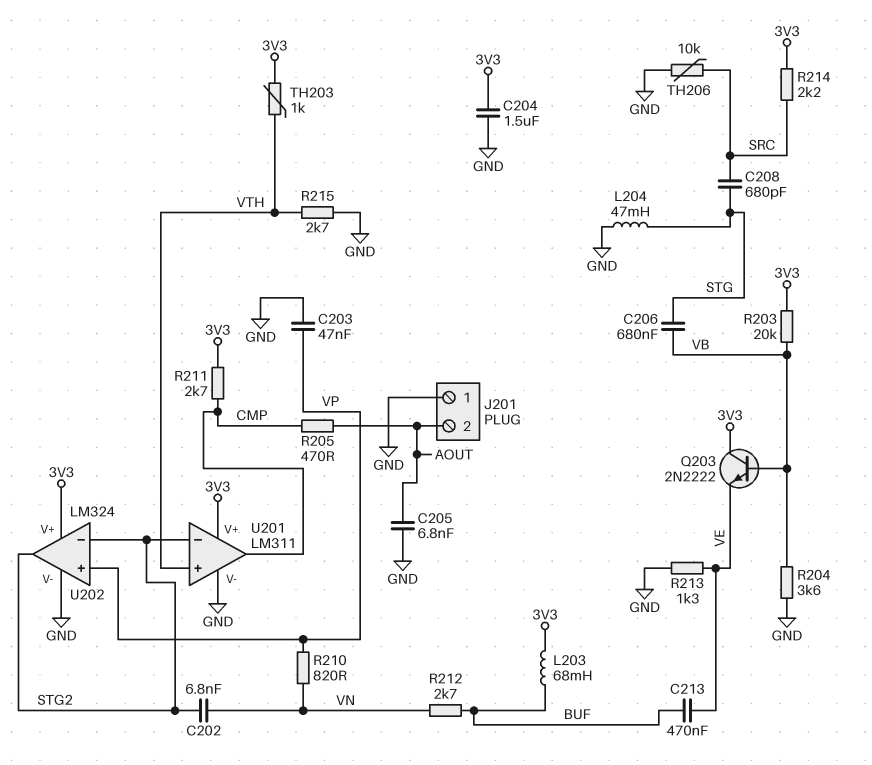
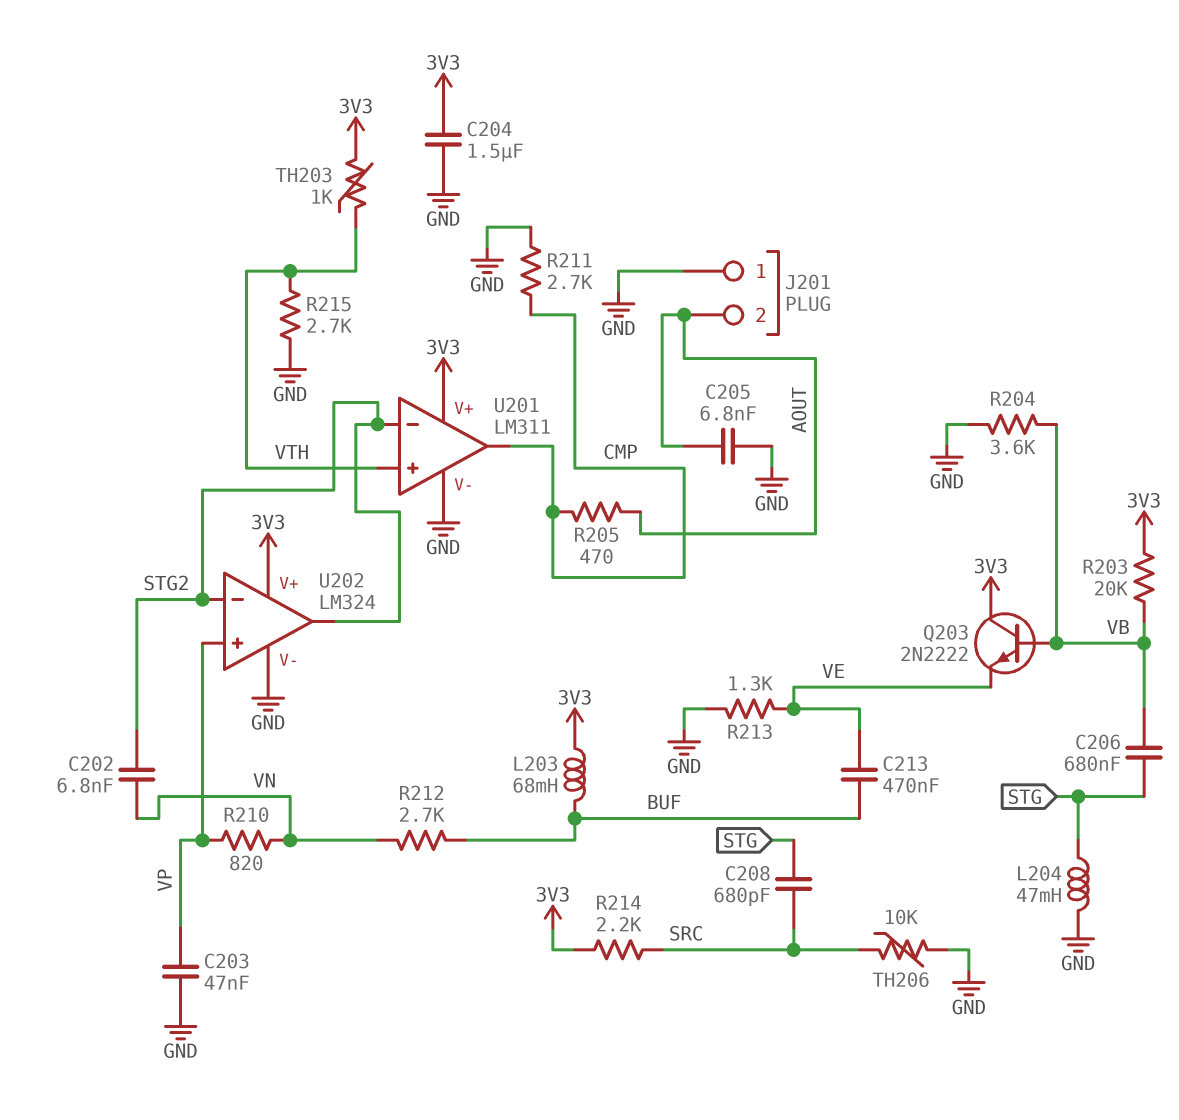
R211: 2.7k (3V3, CMP) -> 2.7k (CMP, GND)

